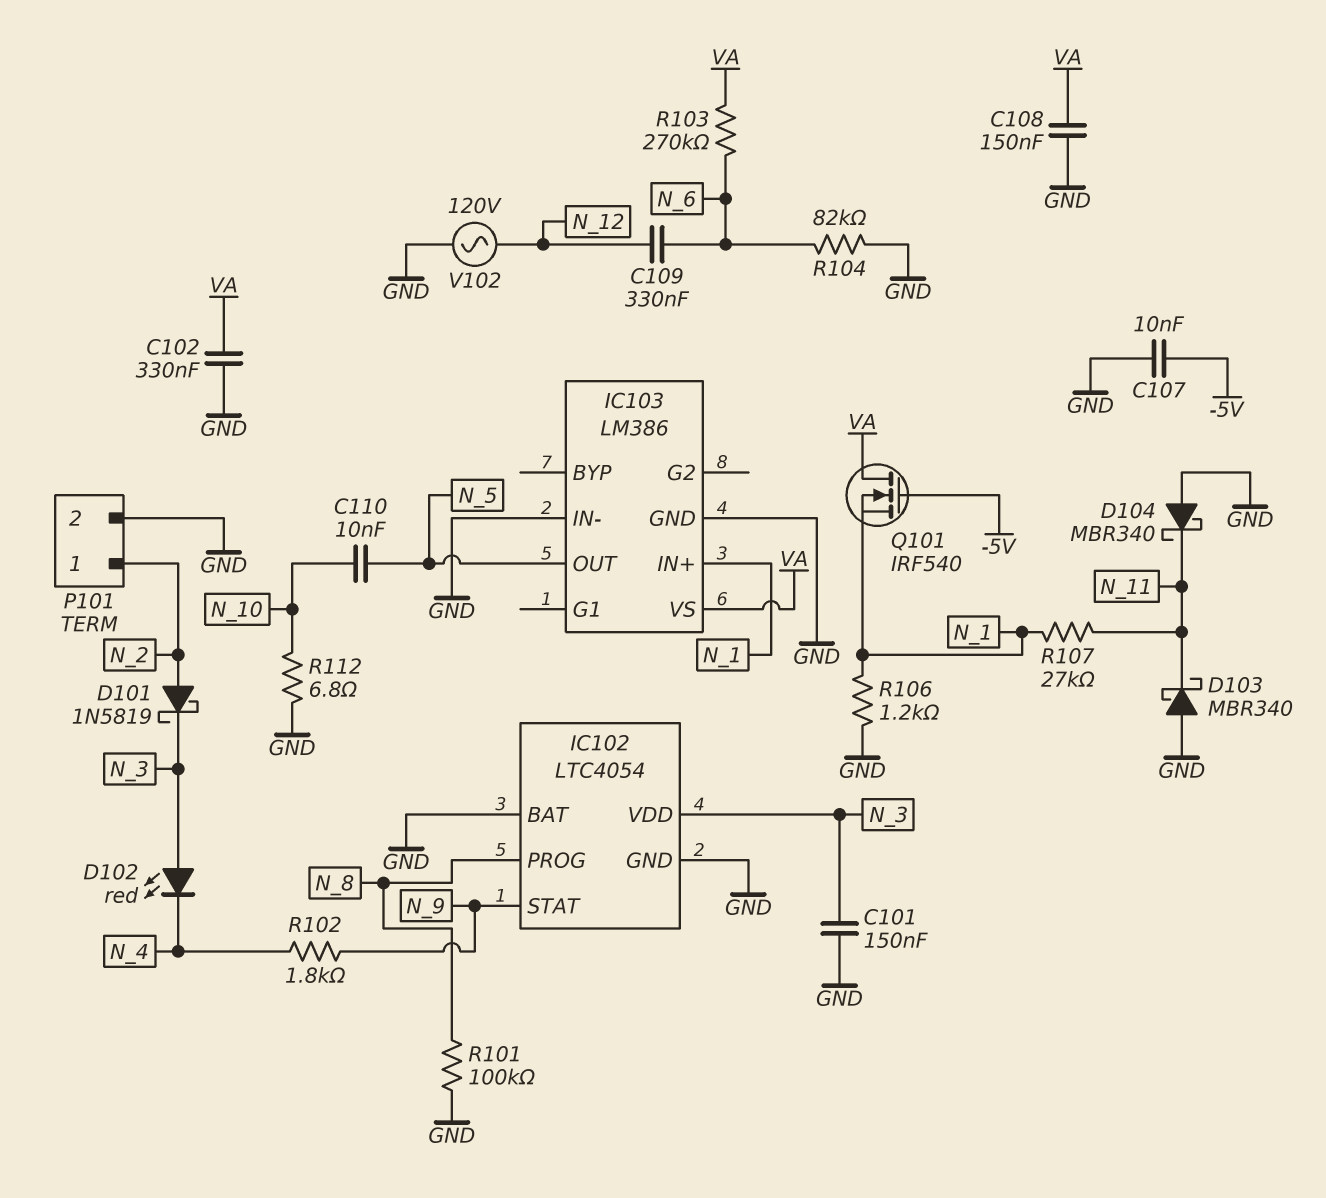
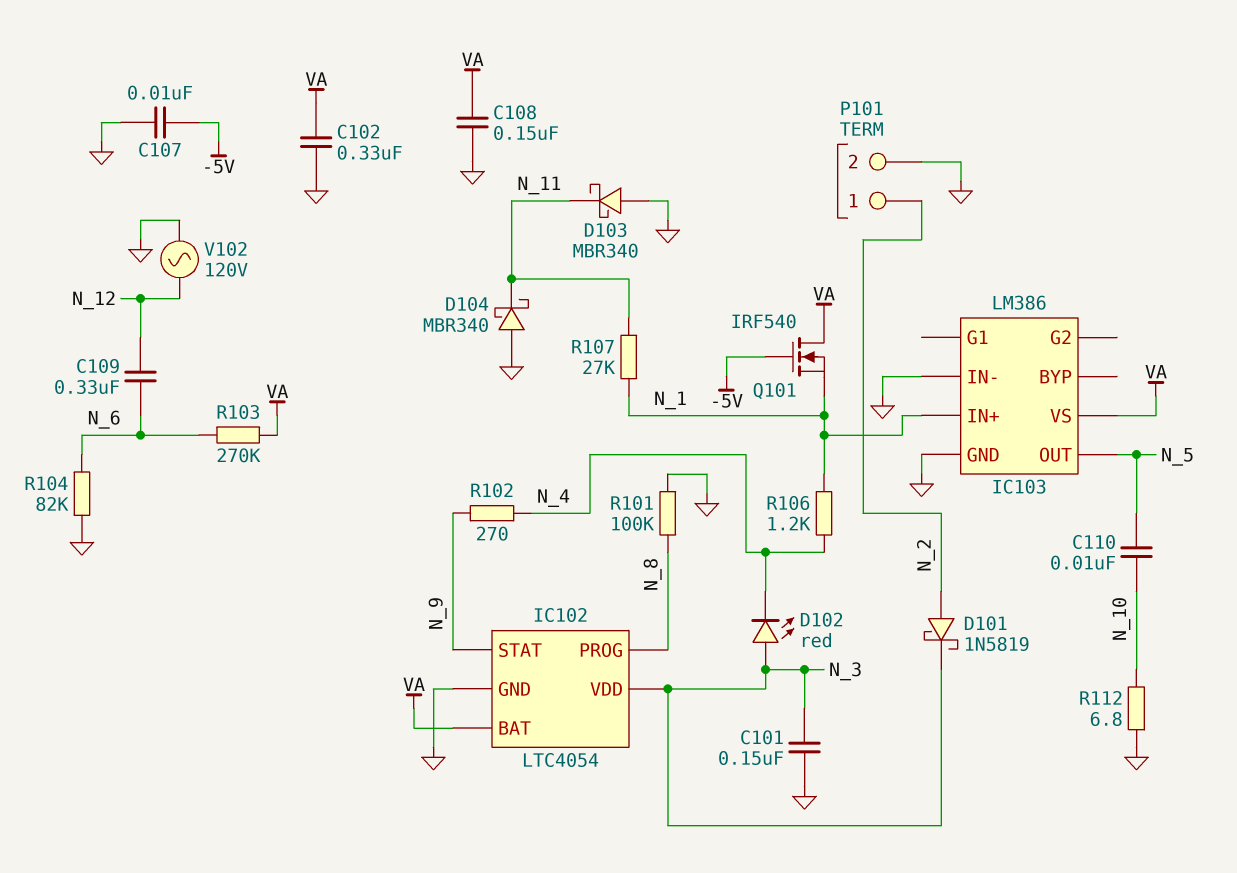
IC102 pin BAT: GND -> VA
R102: 1.8k (N_4, N_9) -> 270 (N_4, N_9)
R106: 1.2k (GND, N_1) -> 1.2k (N_1, N_4)

